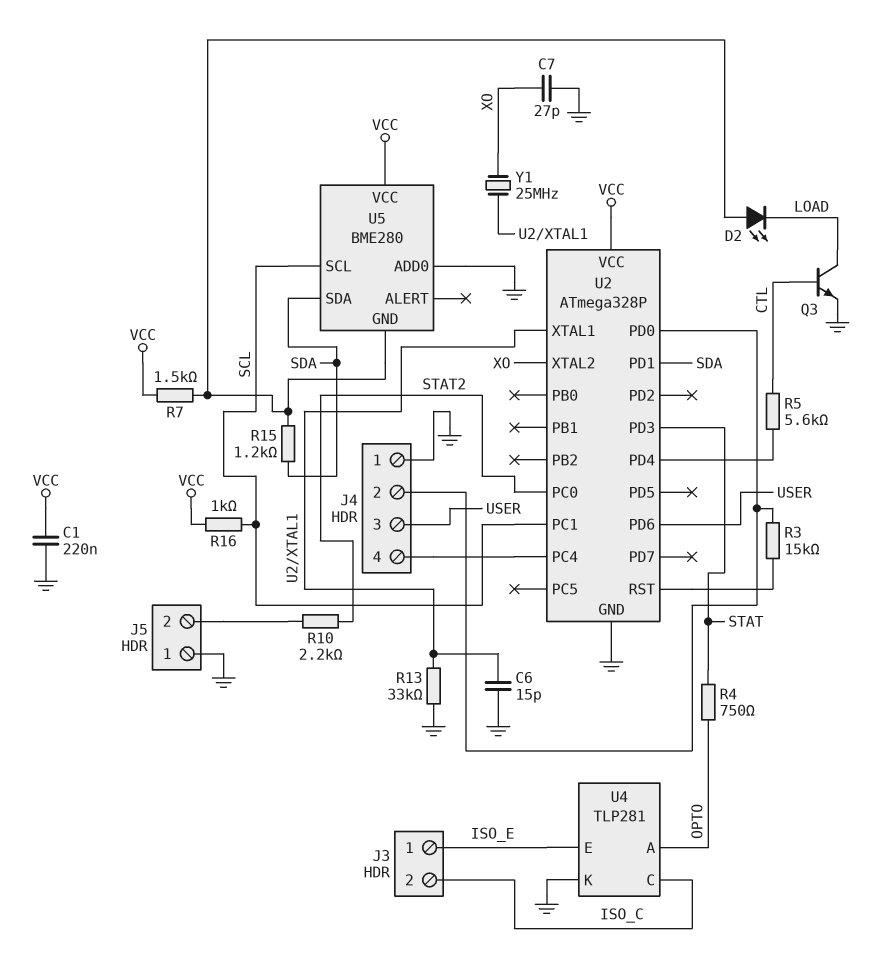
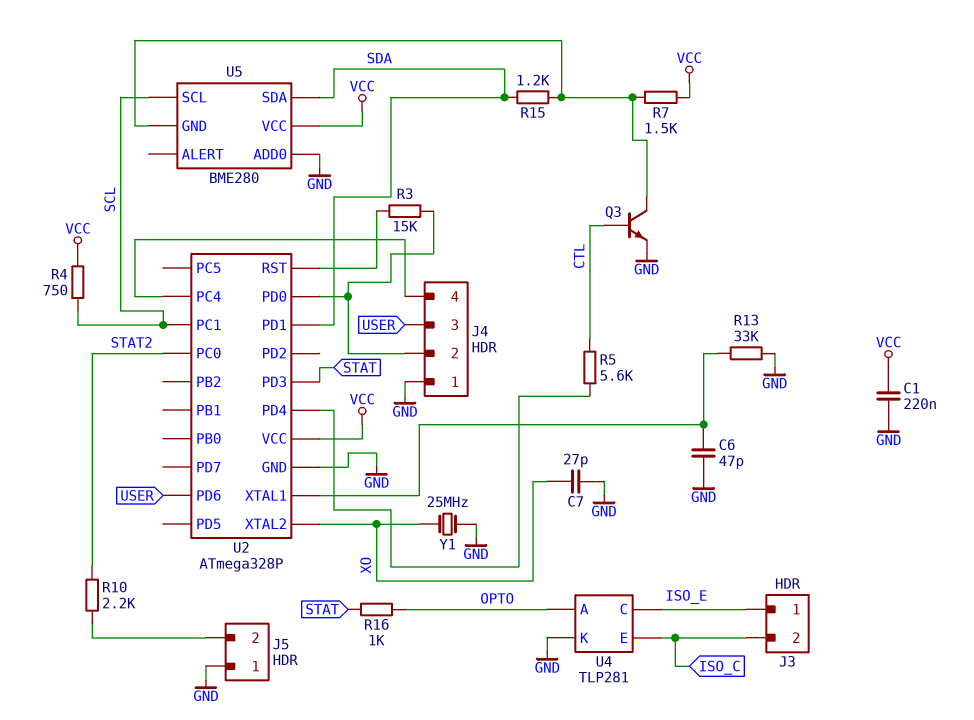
C6: 15pF (GND, U2/XTAL1) -> 47pF (GND, U2/XTAL1)
D2: LED (A U5/GND, K LOAD) -> none
Q3: NPN (B CTL, C LOAD, E GND) -> NPN (B CTL, C U5/GND, E GND)
R4: 750 (OPTO, STAT) -> 750 (SCL, VCC)
R16: 1k (SCL, VCC) -> 1k (OPTO, STAT)
U4 pin C: ISO_C -> ISO_E
U4 pin E: ISO_E -> ISO_C
Y1: 25MHz (U2/XTAL1, XO) -> 25MHz (GND, XO)

